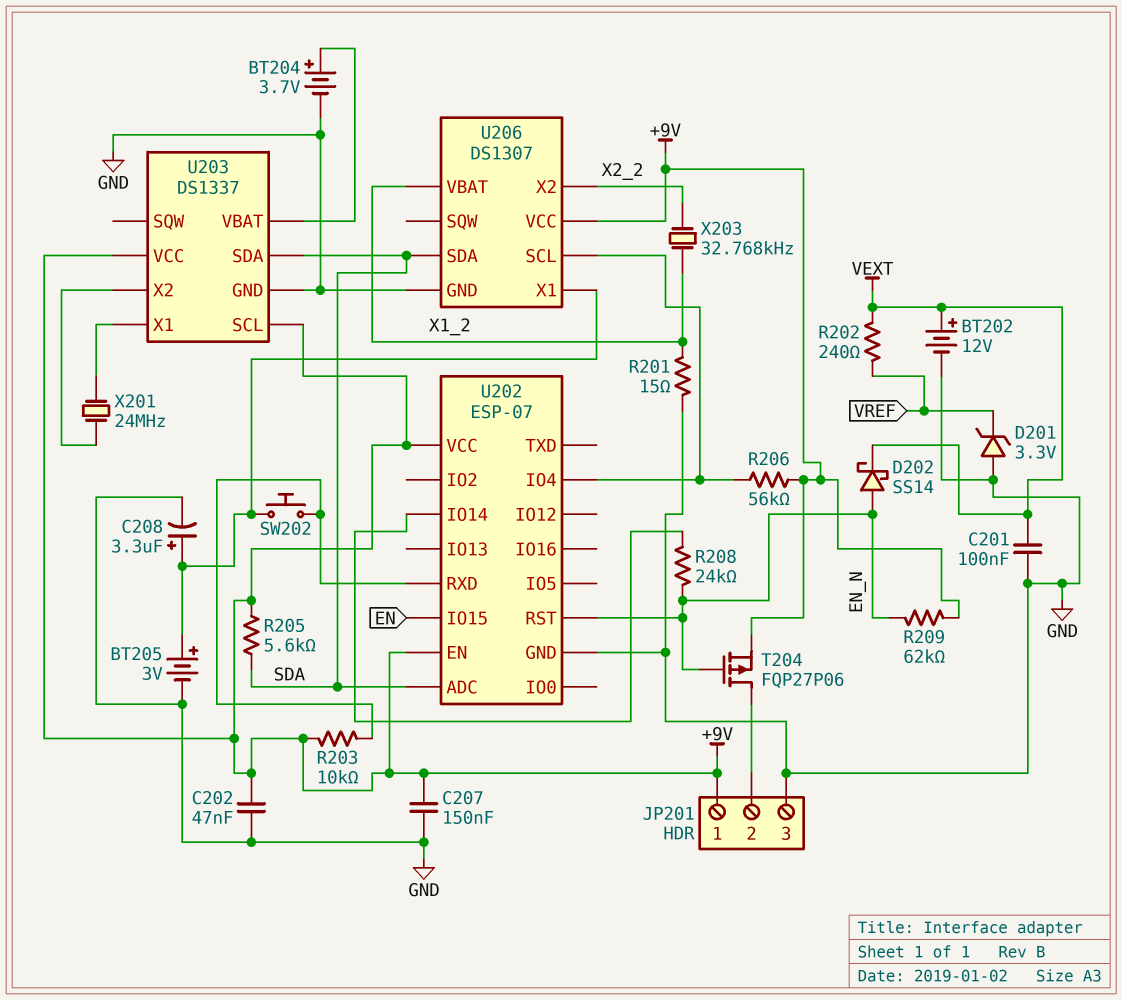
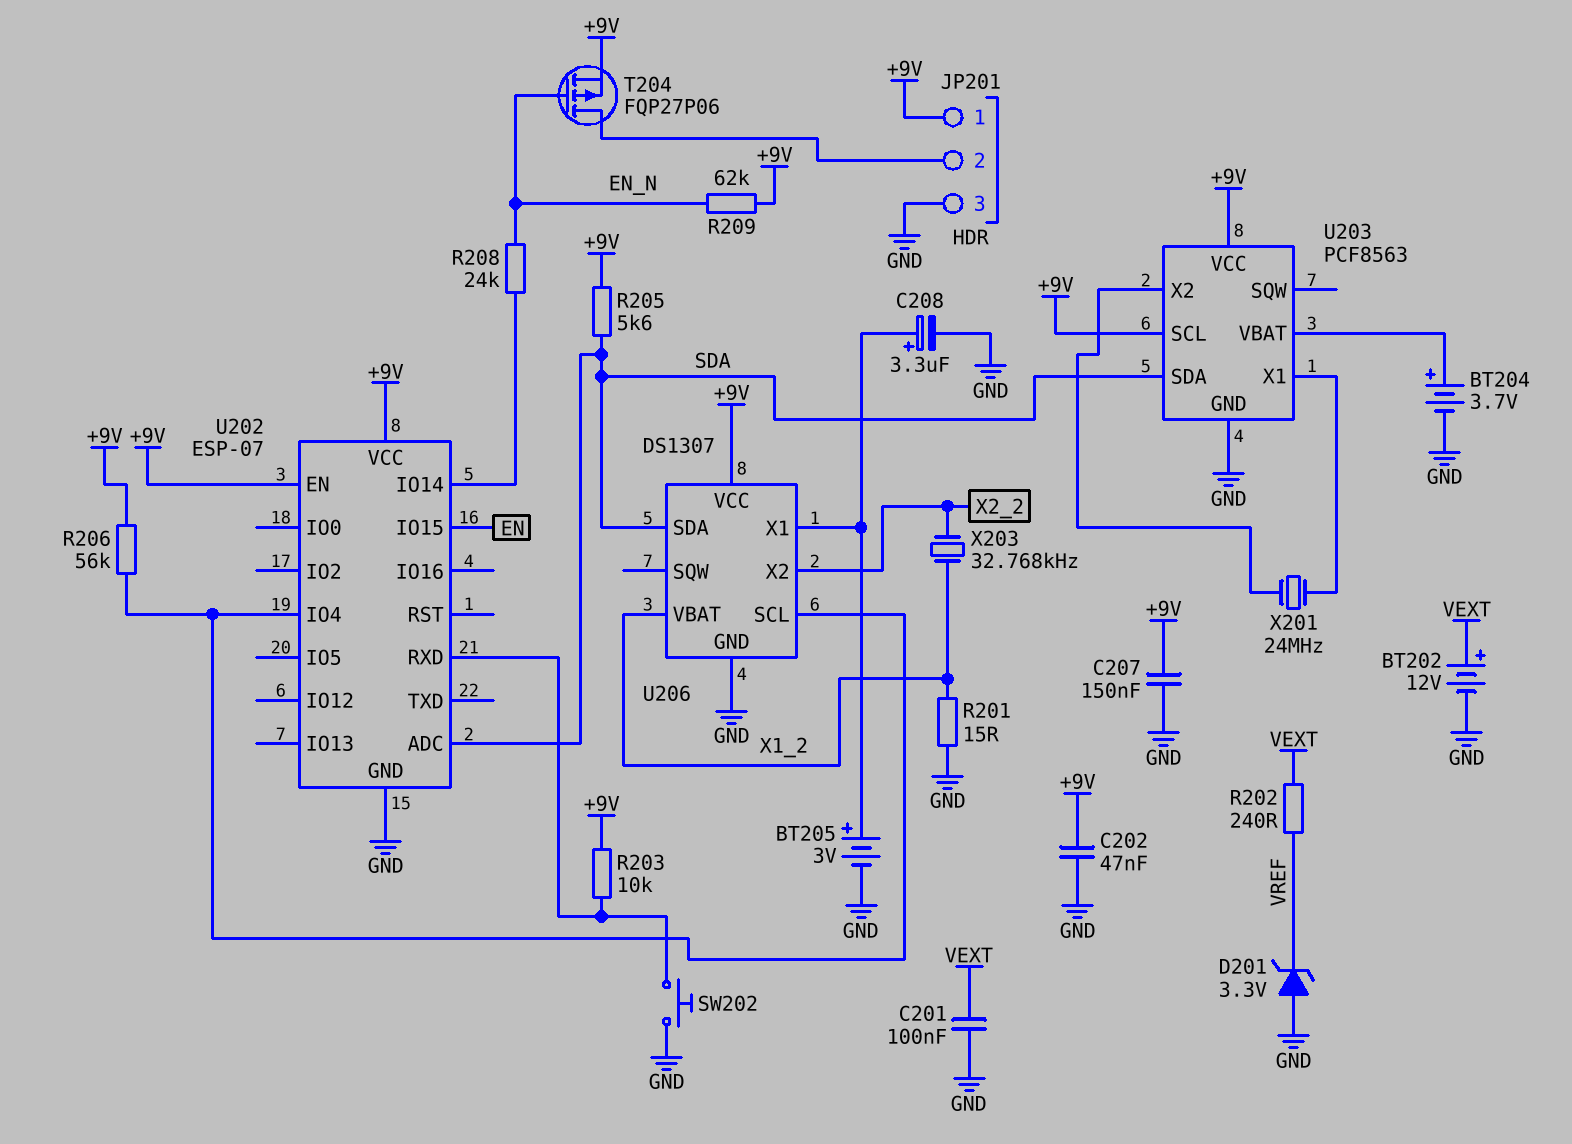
D202: schottky SS14 (A EN_N, K VEXT) -> none
SW202: button (U202/RXD, U206/X1) -> button (GND, U202/RXD)
U202 pin RST: EN_N -> none
U203: DS1337 -> PCF8563

